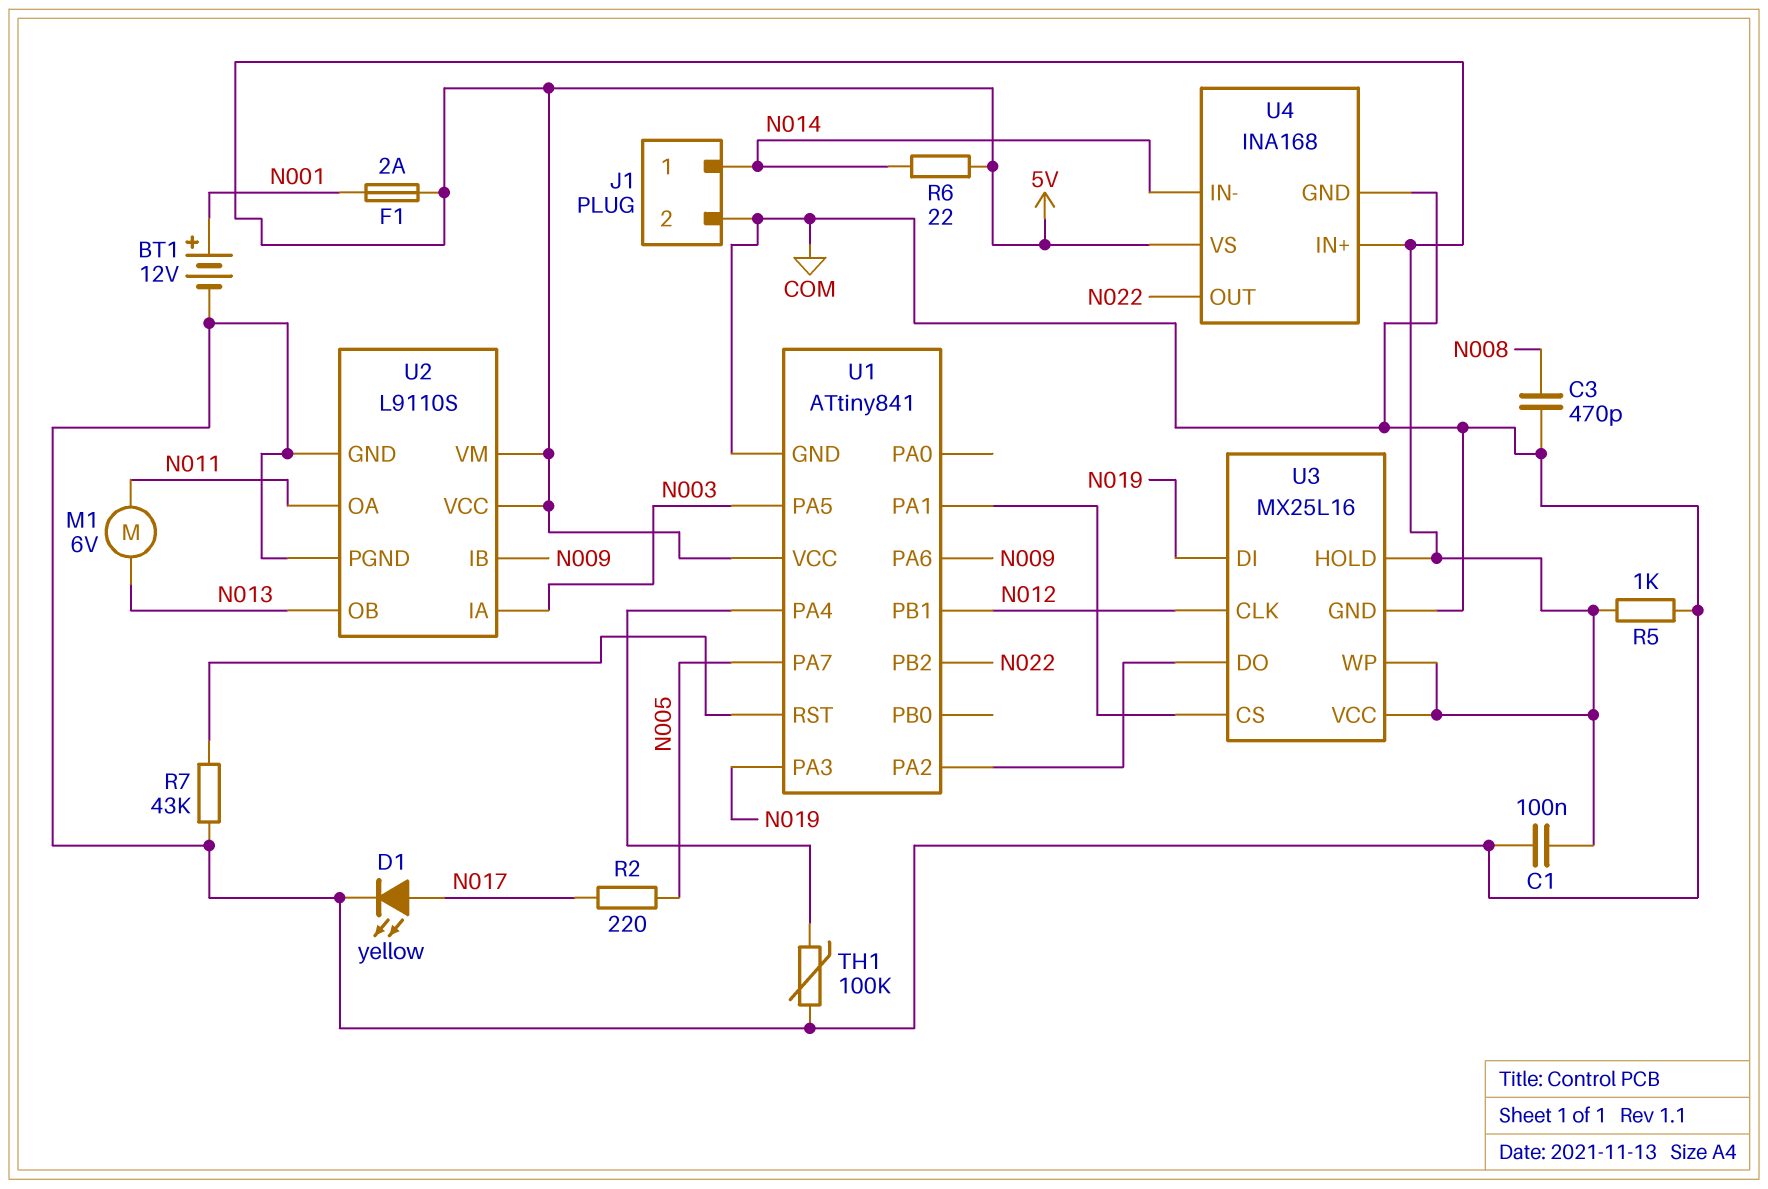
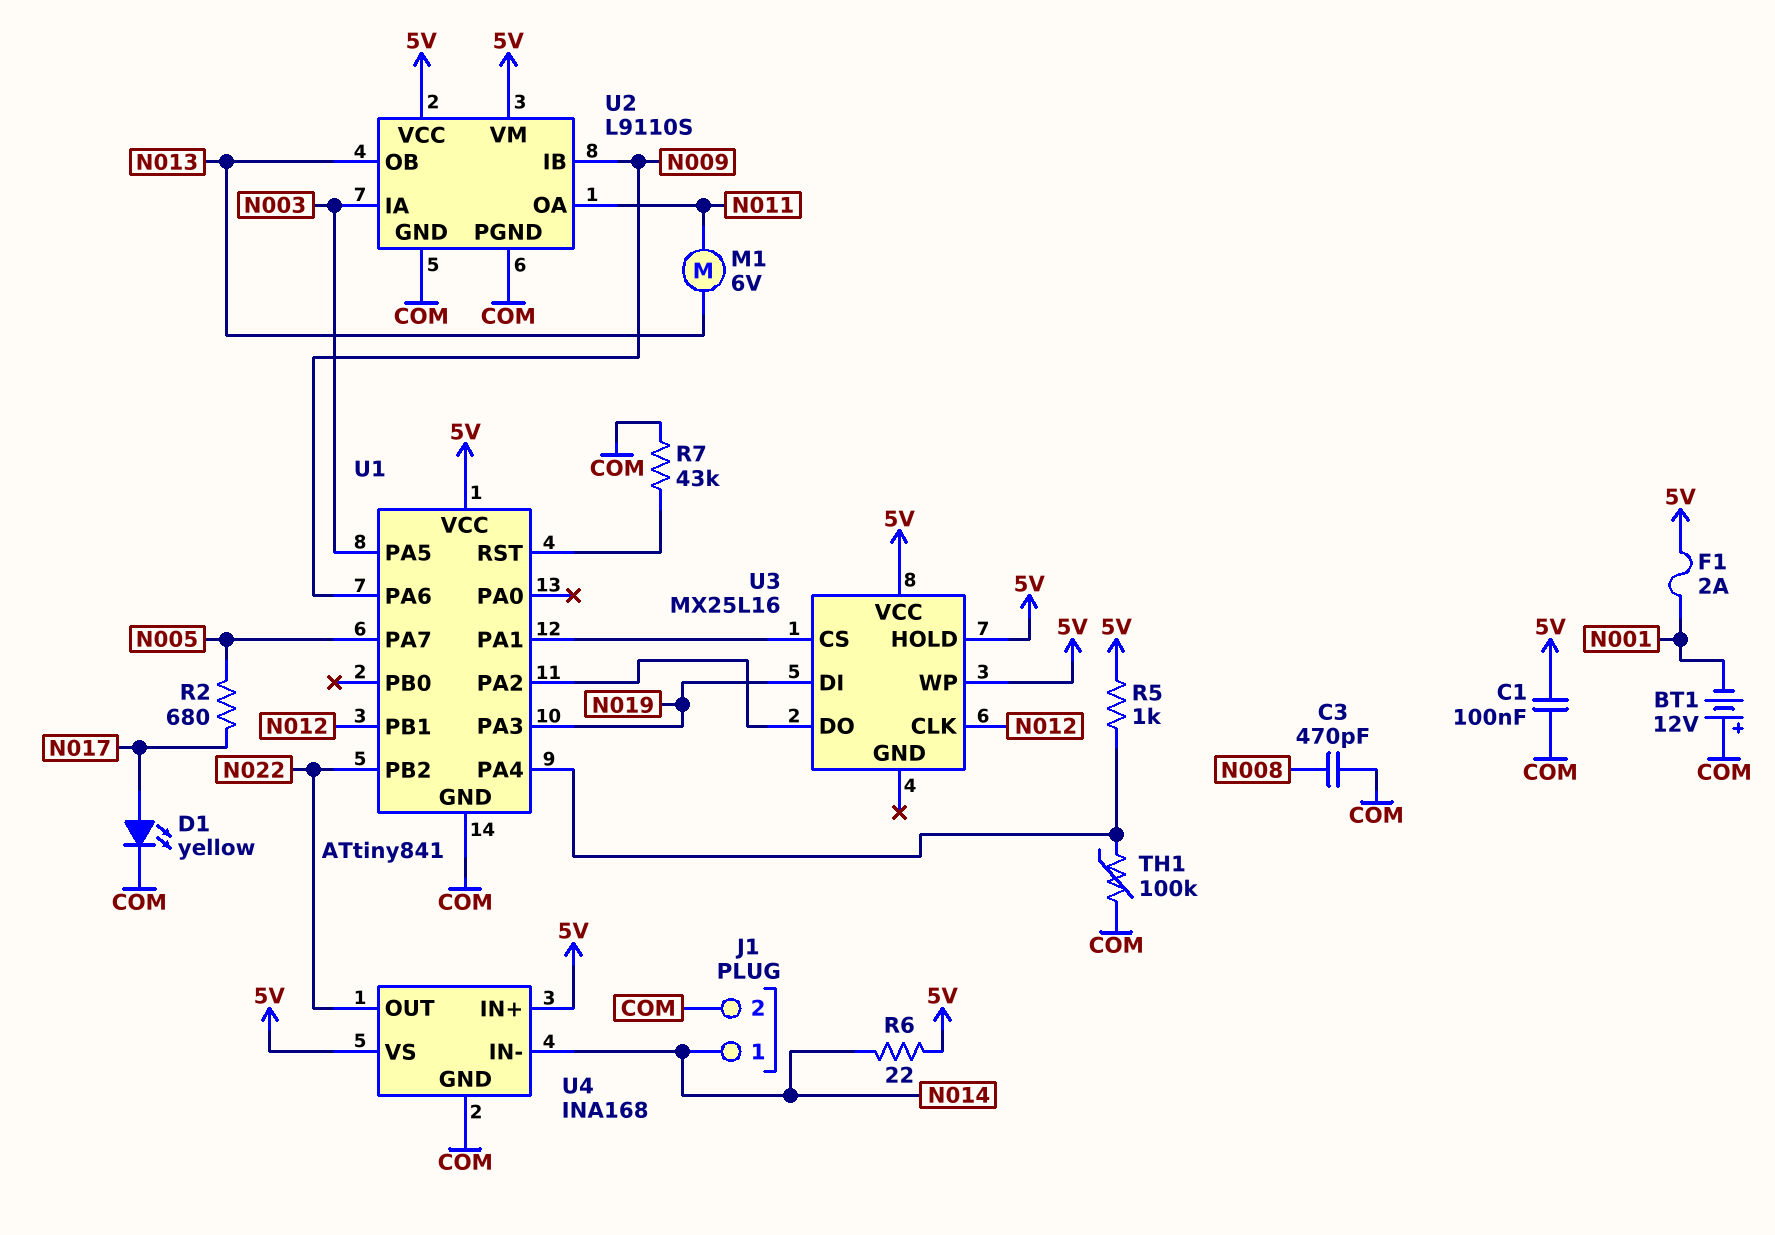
BT1: 12V (plus N001, minus COM) -> 12V (plus COM, minus N001)
R2: 220 (N005, N017) -> 680 (N005, N017)
R5: 1k (5V, COM) -> 1k (5V, U1/PA4)
U3 pin GND: COM -> none

